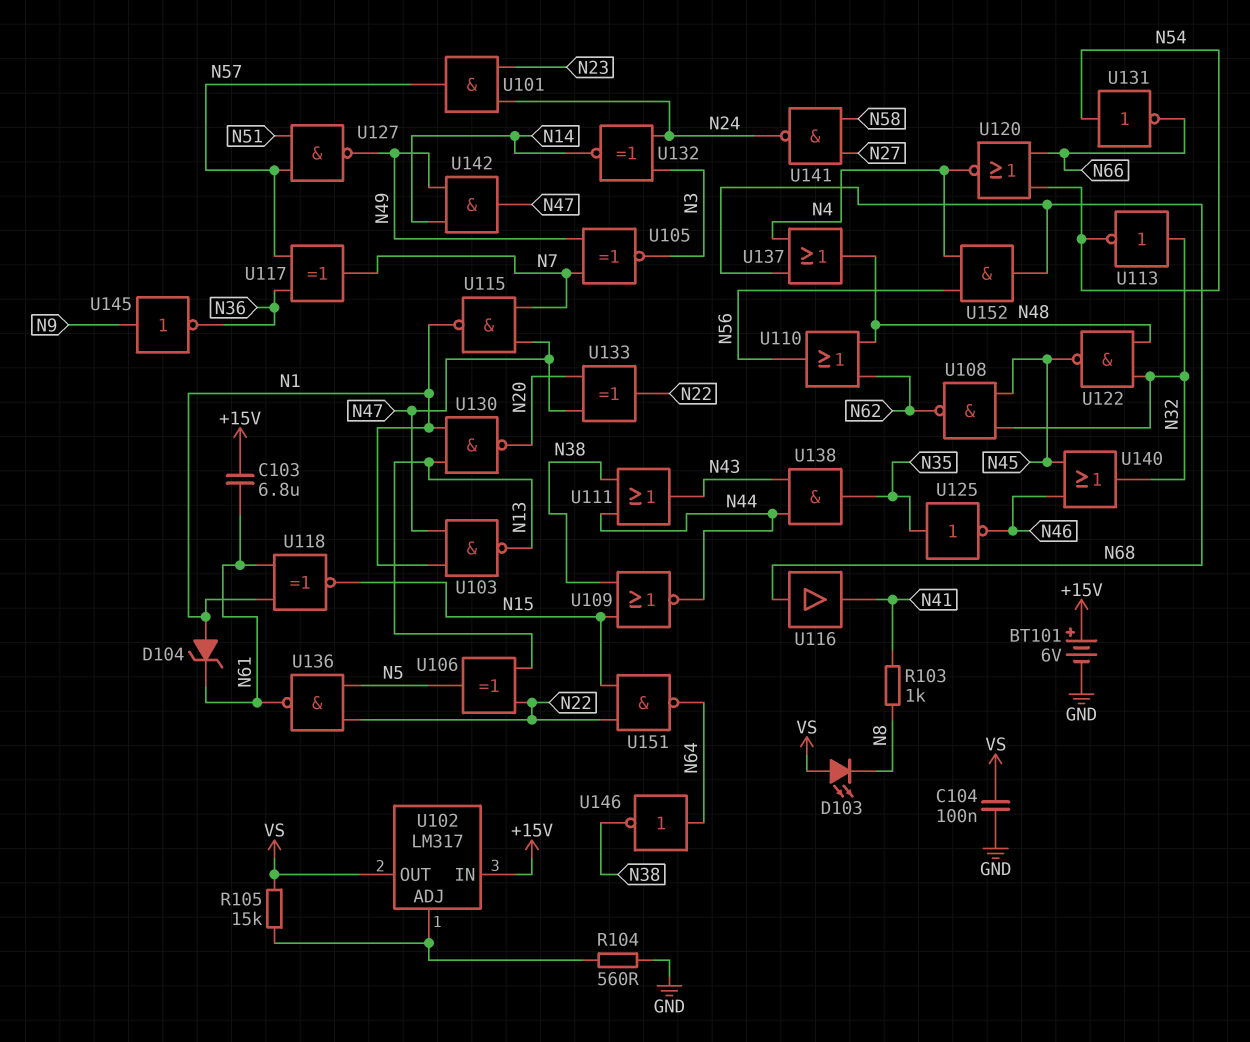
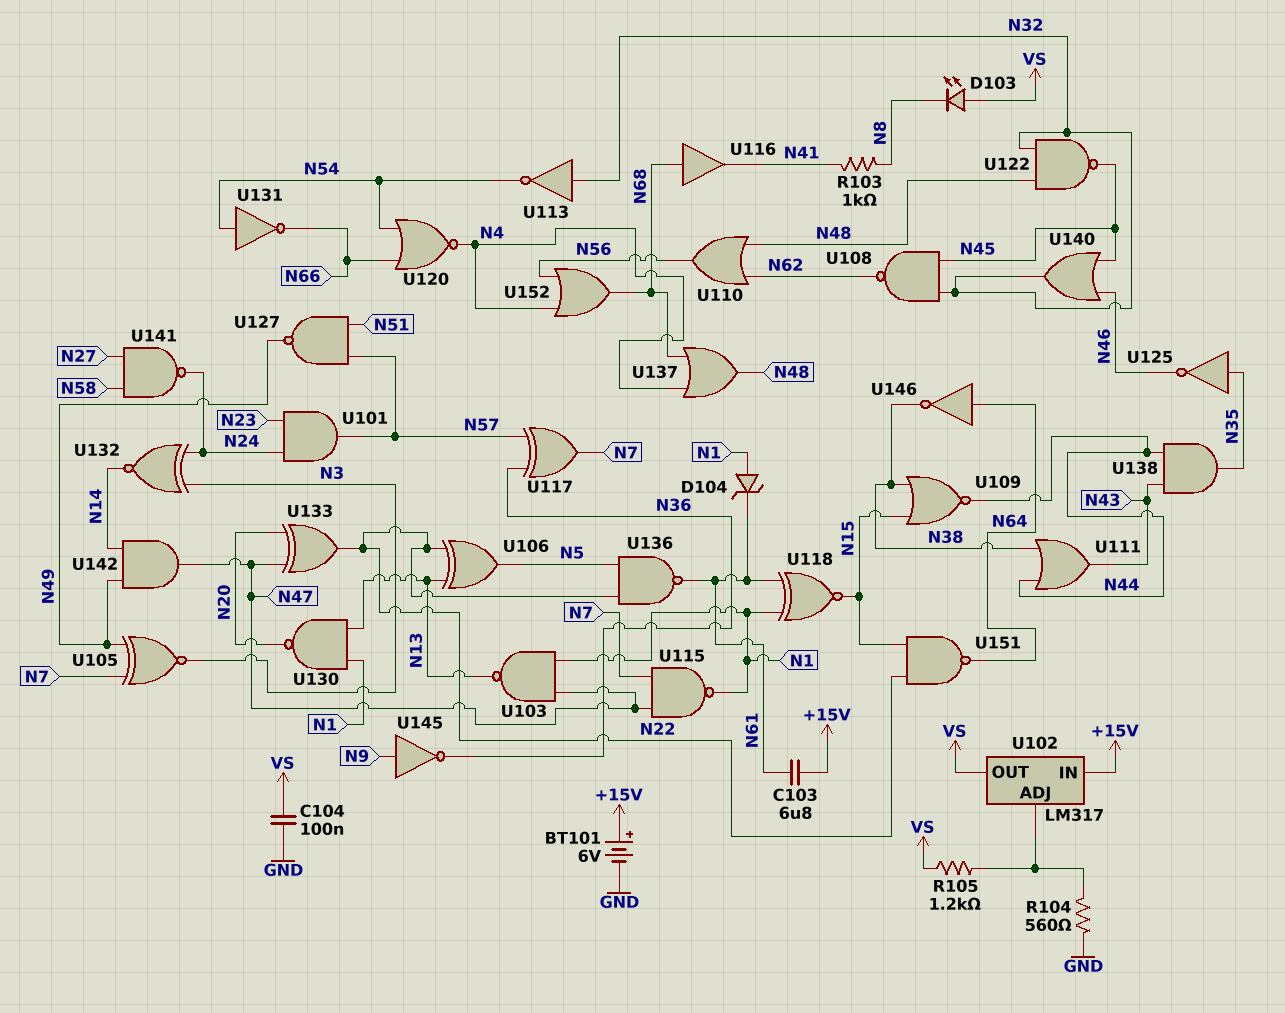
R105: 15k (U102/ADJ, VS) -> 1.2k (U102/ADJ, VS)
U152: AND (in N4, in N56, out N68) -> OR (in N4, in N56, out N68)

